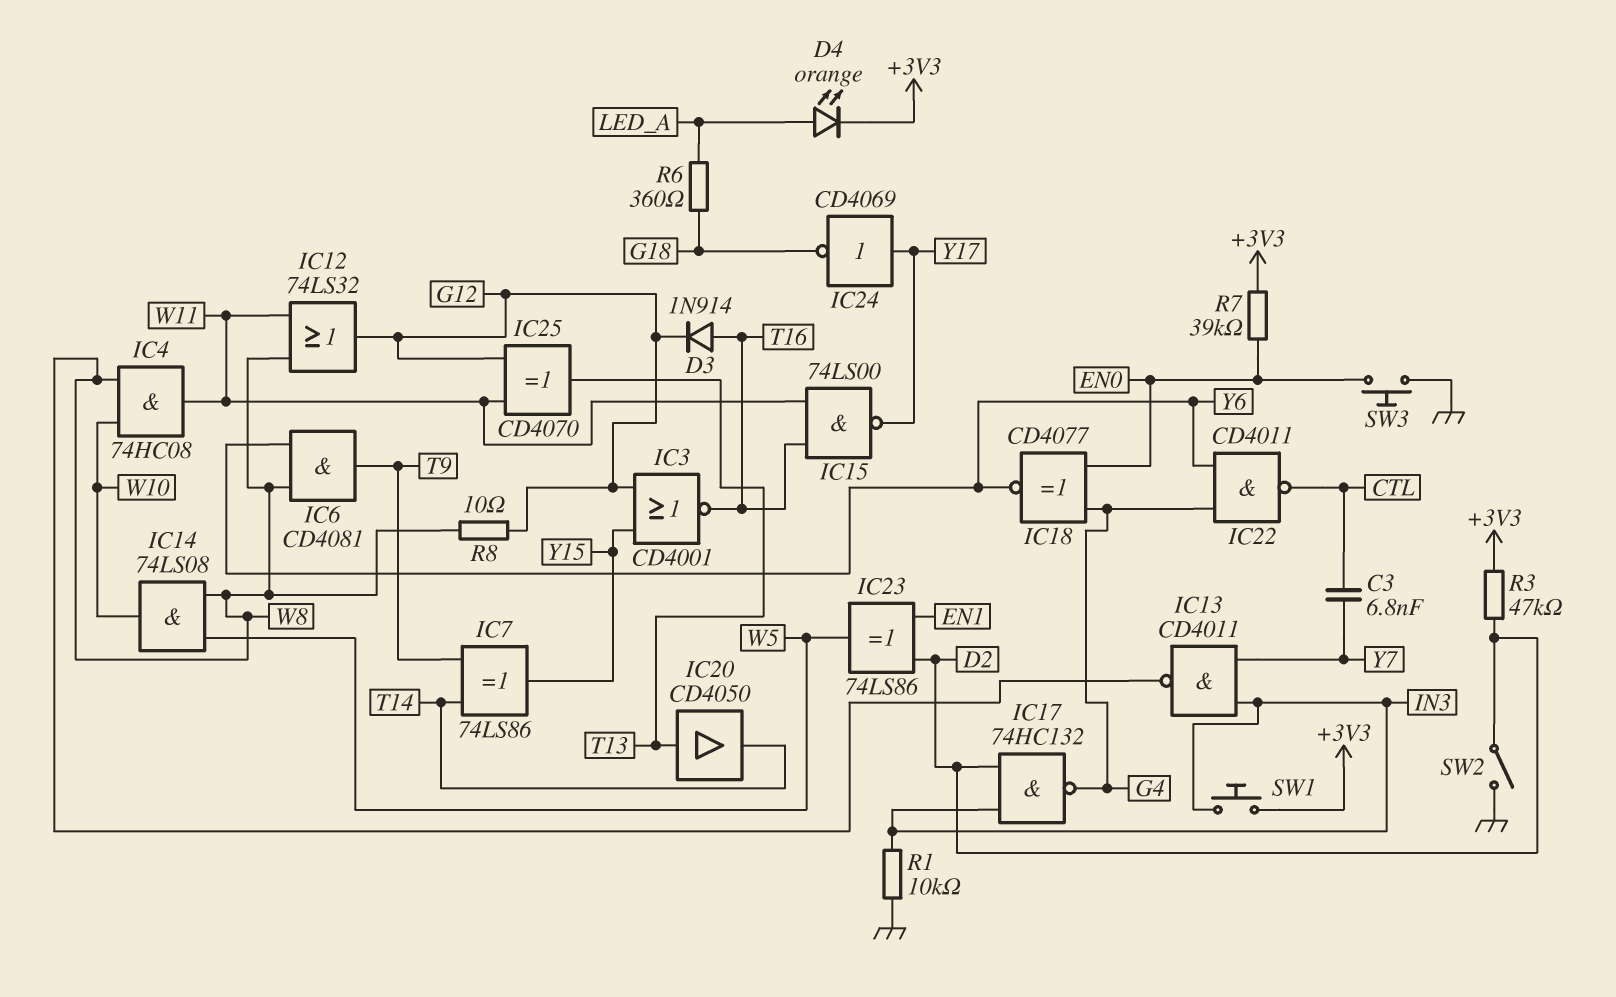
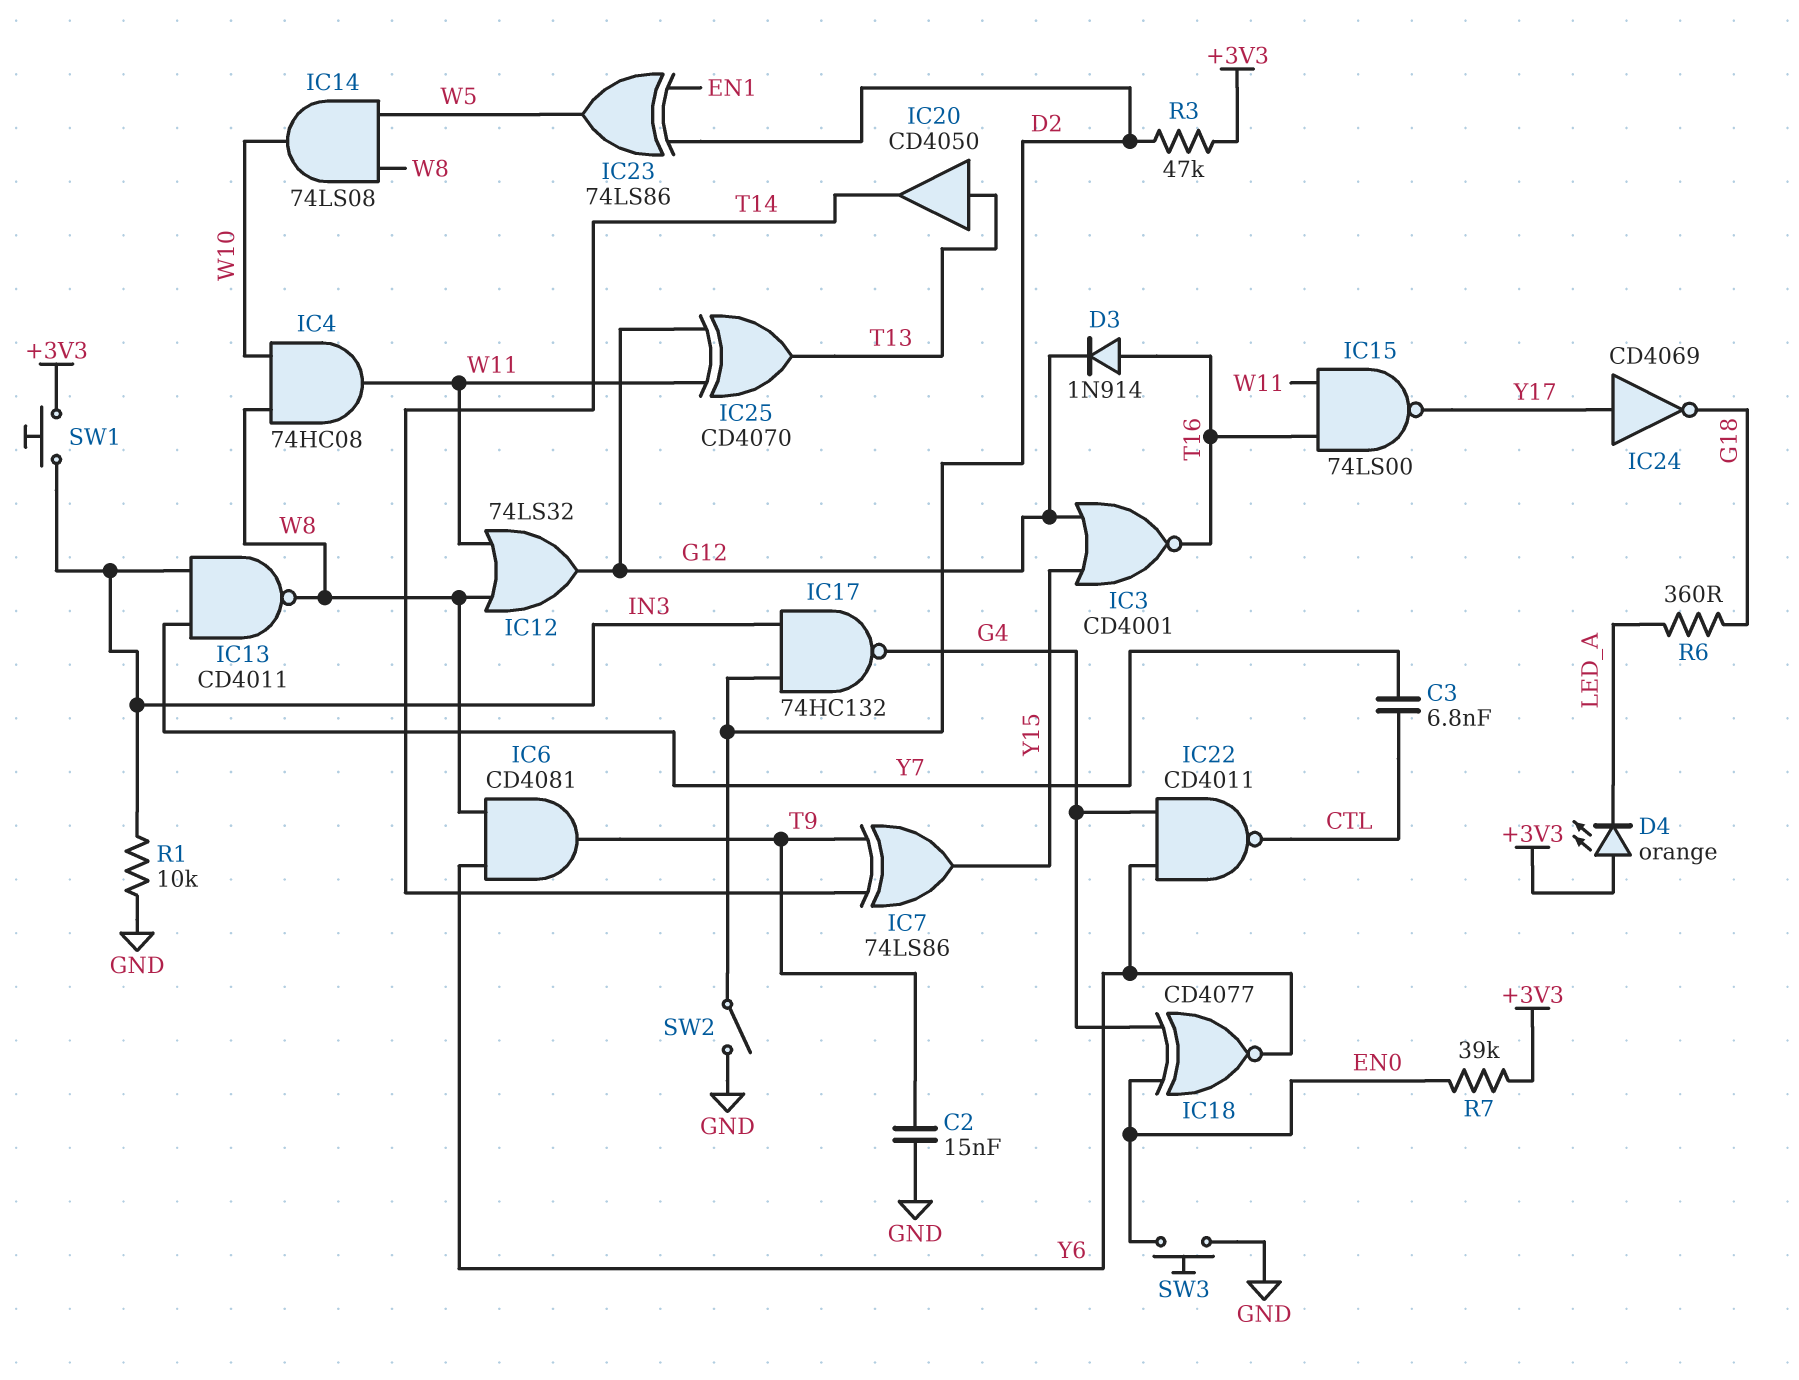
C2: none -> 15nF (GND, T9)
D4: LED orange (A LED_A, K +3V3) -> LED orange (A +3V3, K LED_A)
R8: 10 (G12, W8) -> none

